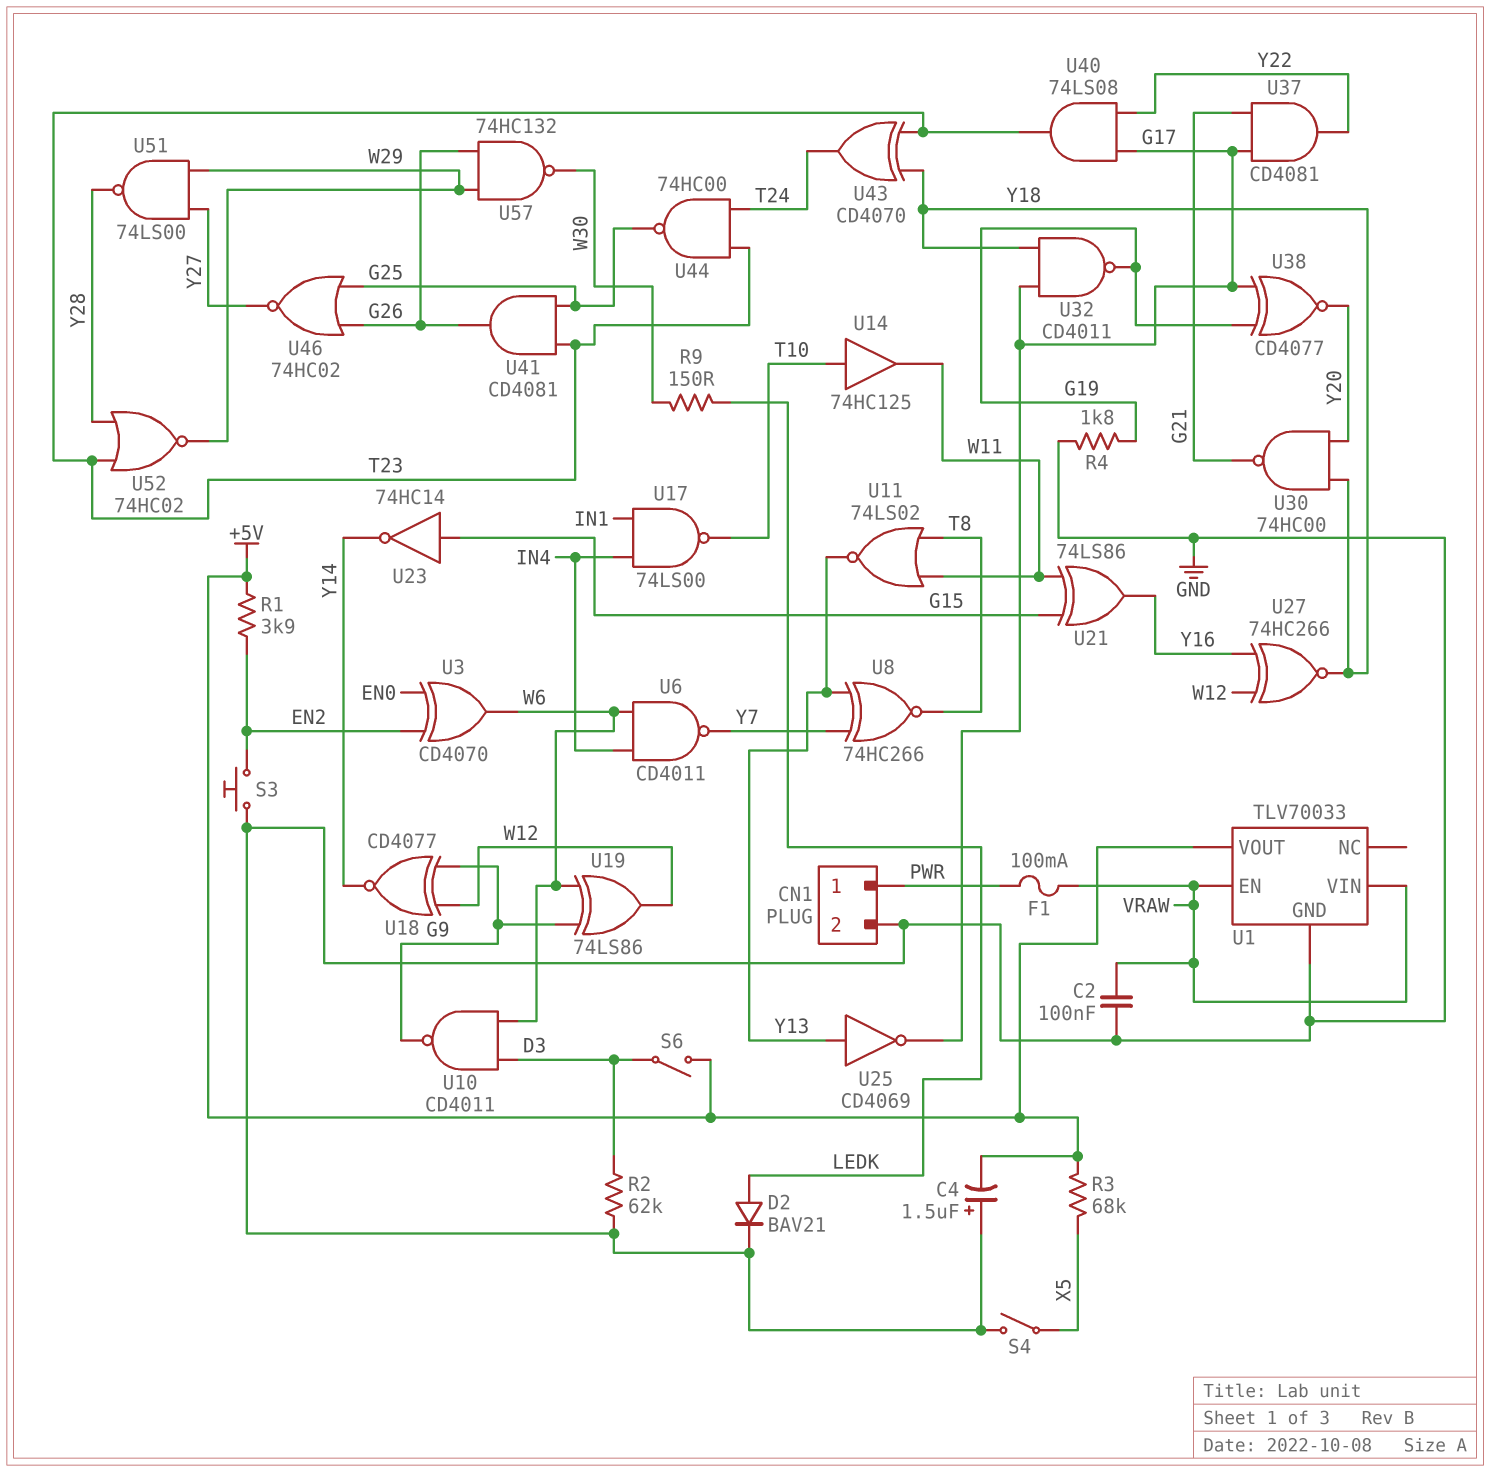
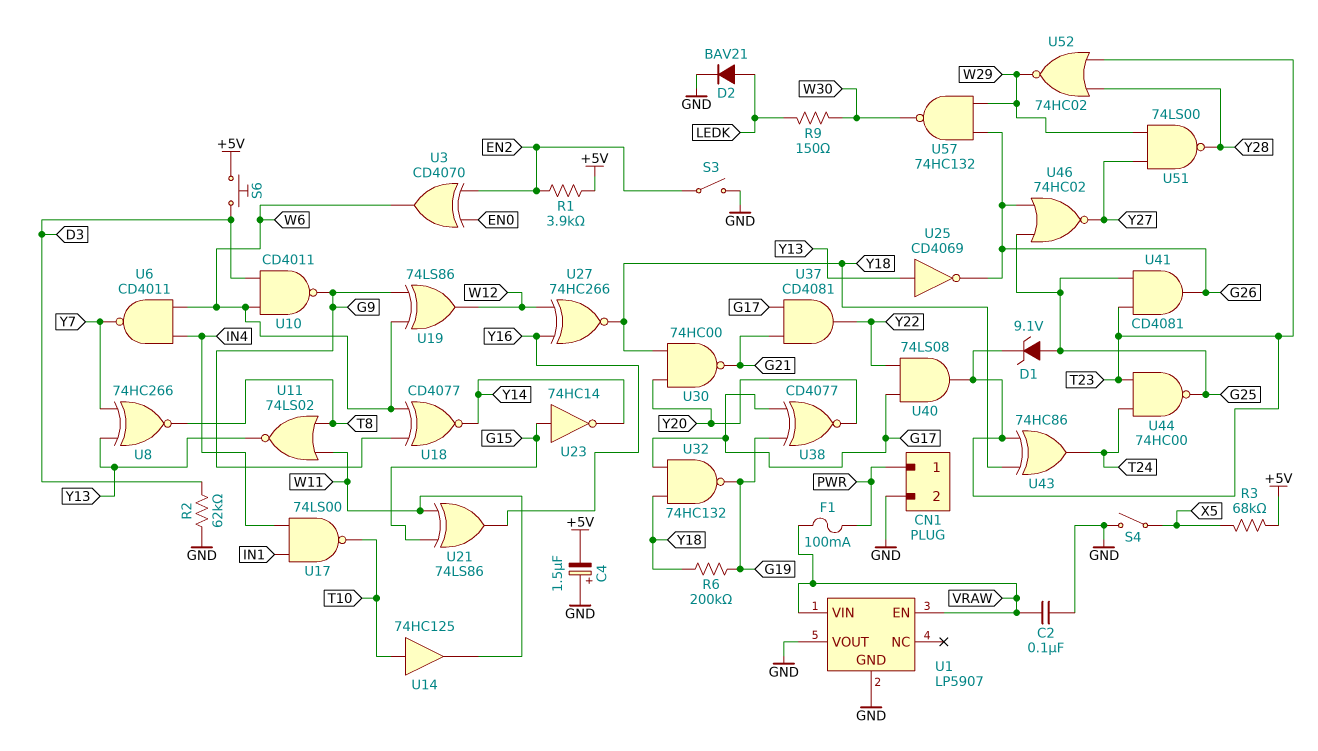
D1: none -> zener 9.1V (A G25, K T23)
R4: 1.8k (G19, GND) -> none
R6: none -> 200k (G19, Y18)
S3: button (EN2, GND) -> switch (EN2, GND)
S6: switch (+5V, D3) -> button (+5V, D3)
U1: TLV70033 -> LP5907
U1 pin VOUT: +5V -> GND
U18: XNOR CD4077 (in G9, in W12, out Y14) -> XNOR CD4077 (in G9, in W6, out Y14)
U25: NOT CD4069 (in Y13, out G17) -> NOT CD4069 (in Y13, out G26)
U32: NAND CD4011 (in G17, in Y18, out G19) -> NAND 74HC132 (in G17, in Y18, out G19)
U43: XOR CD4070 (in T23, in Y18, out T24) -> XOR 74HC86 (in T23, in Y18, out T24)

